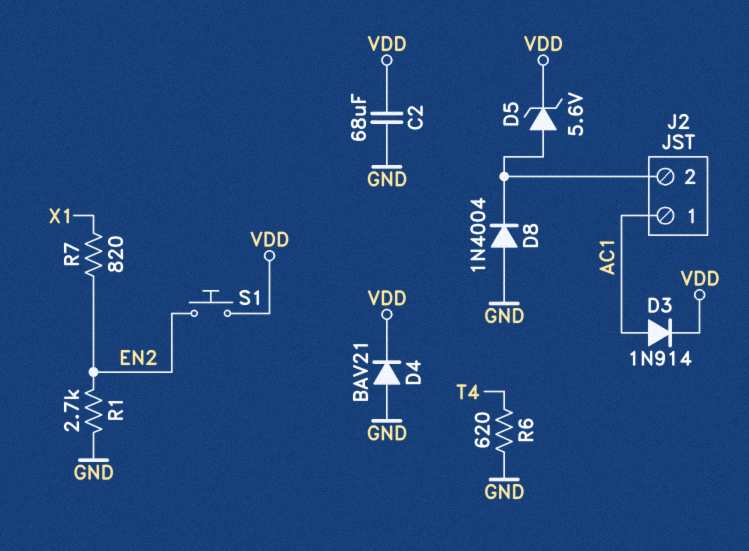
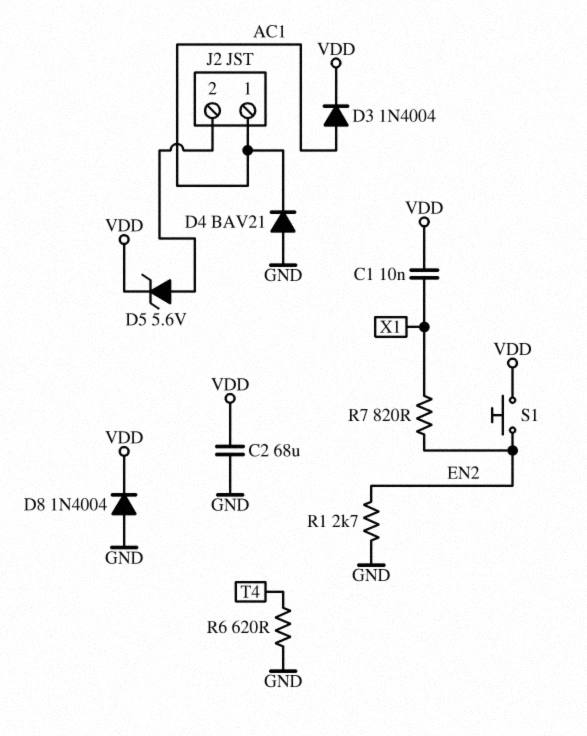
C1: none -> 10nF (VDD, X1)
D3: diode 1N914 (A AC1, K VDD) -> diode 1N4004 (A AC1, K VDD)
D4: diode BAV21 (A GND, K VDD) -> diode BAV21 (A GND, K AC1)
D8: diode 1N4004 (A GND, K J2/2) -> diode 1N4004 (A GND, K VDD)

